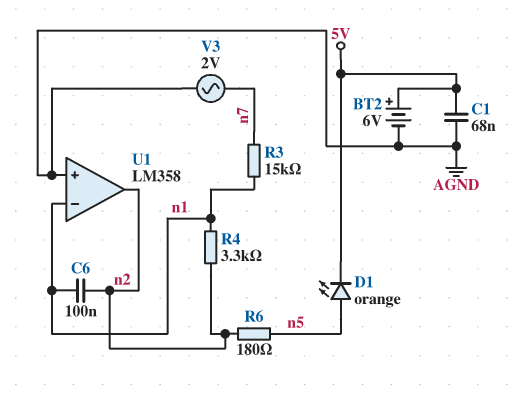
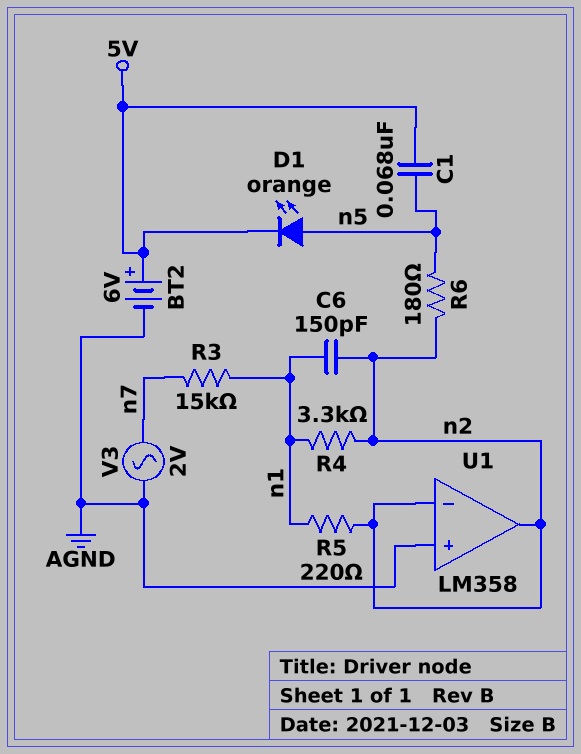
C1: 68nF (5V, AGND) -> 68nF (5V, n5)
C6: 100nF (n1, n2) -> 150pF (n1, n2)
R5: none -> 220 (n1, n2)
U1 pin in-: n1 -> n2

